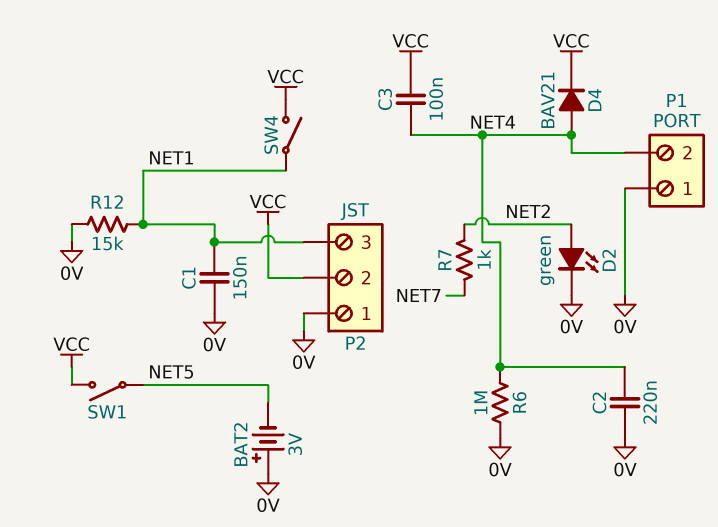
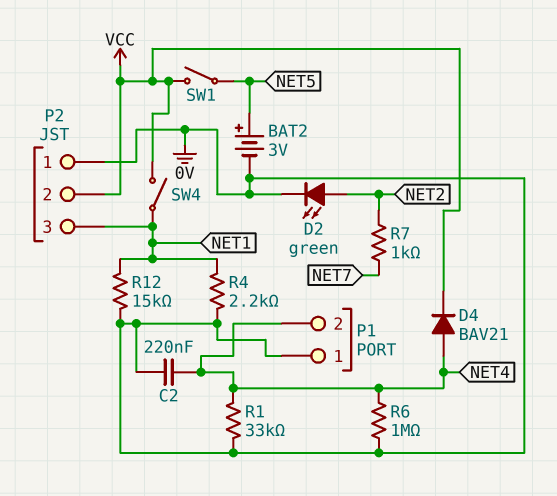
BAT2: 3V (plus 0V, minus NET5) -> 3V (plus NET5, minus 0V)
C1: 150nF (0V, NET1) -> none
C3: 100nF (NET4, VCC) -> none
R1: none -> 33k (0V, NET4)
R4: none -> 2.2k (0V, NET1)

